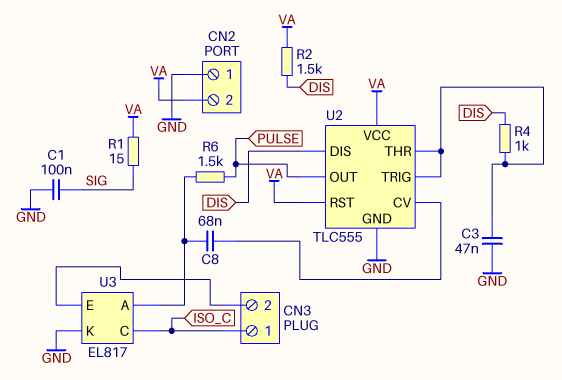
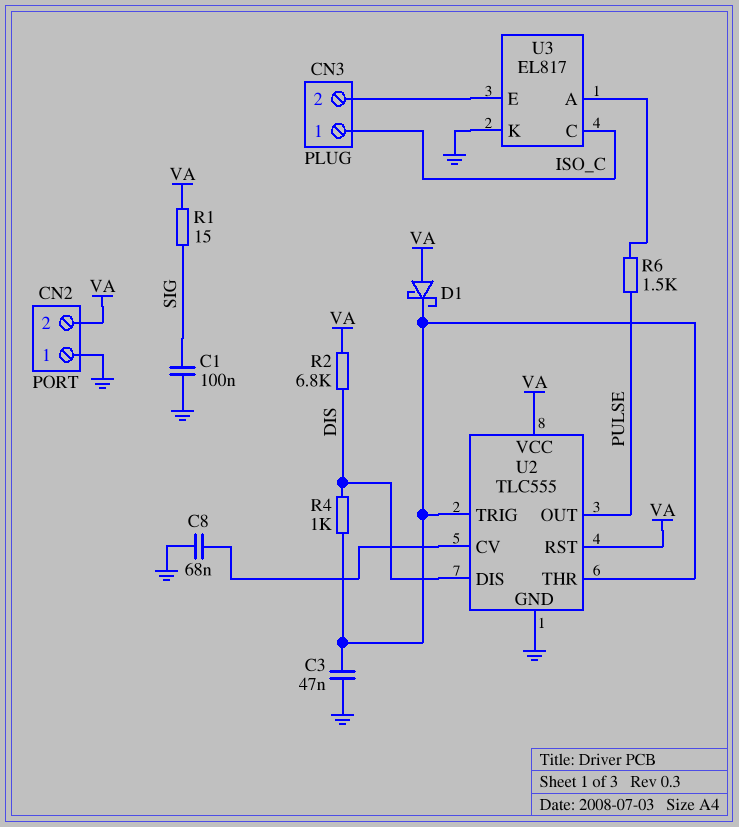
C8: 68nF (U2/CV, U3/A) -> 68nF (GND, U2/CV)
D1: none -> schottky (A VA, K U2/THR)
R2: 1.5k (DIS, VA) -> 6.8k (DIS, VA)

